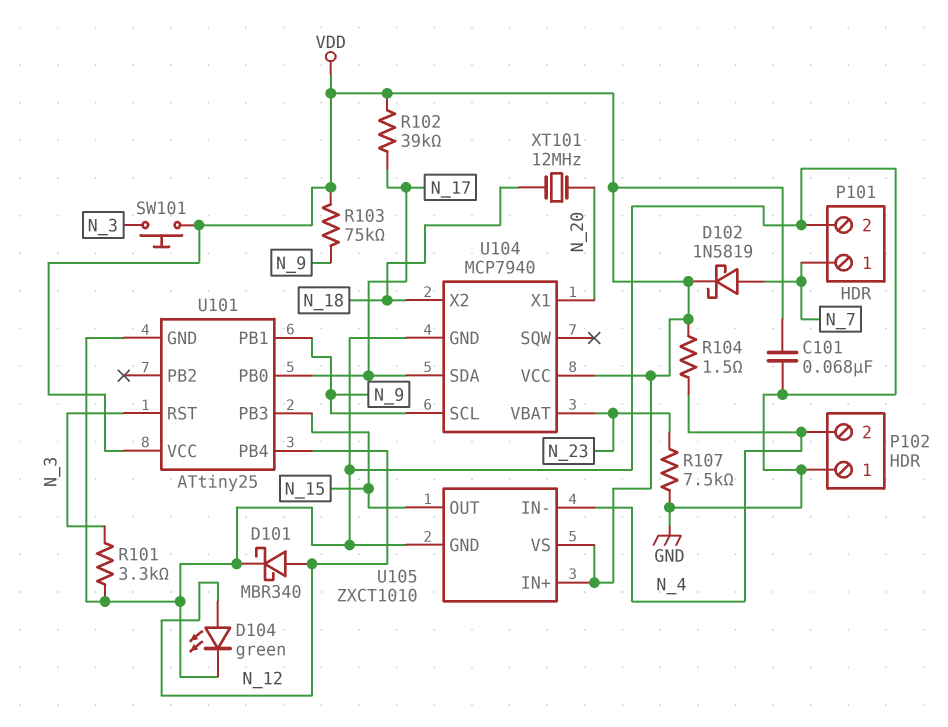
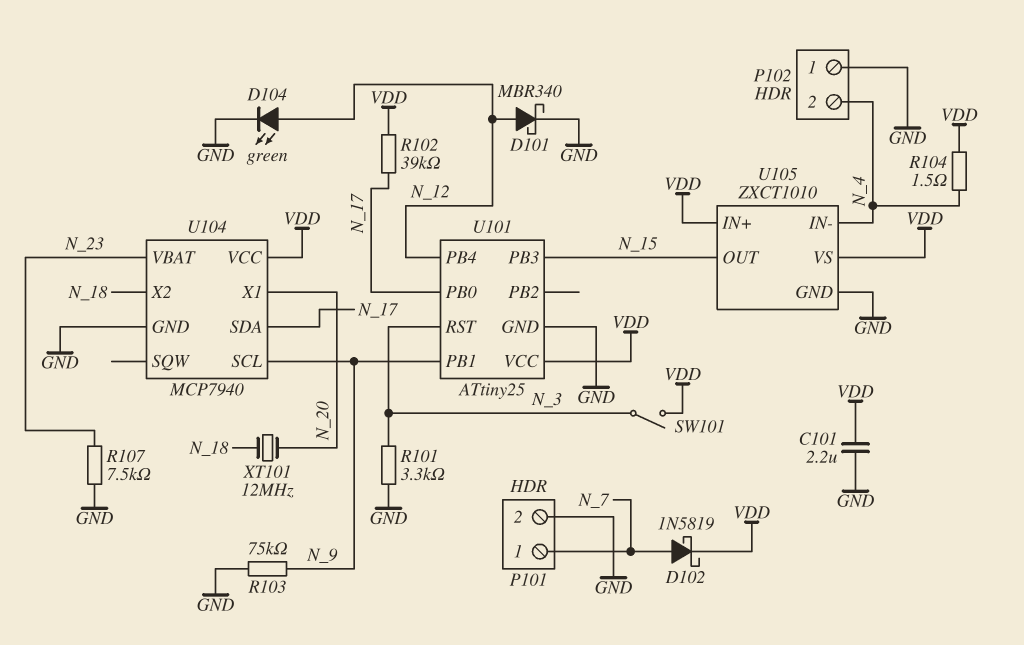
C101: 68nF (GND, VDD) -> 2.2uF (GND, VDD)
R103: 75k (N_9, VDD) -> 75k (GND, N_9)
SW101: button (N_3, VDD) -> switch (N_3, VDD)

